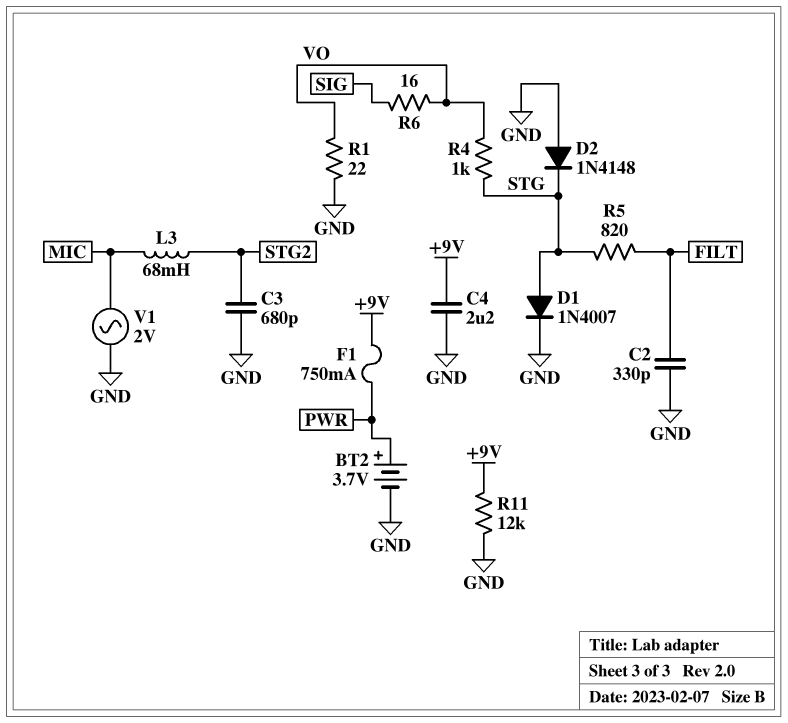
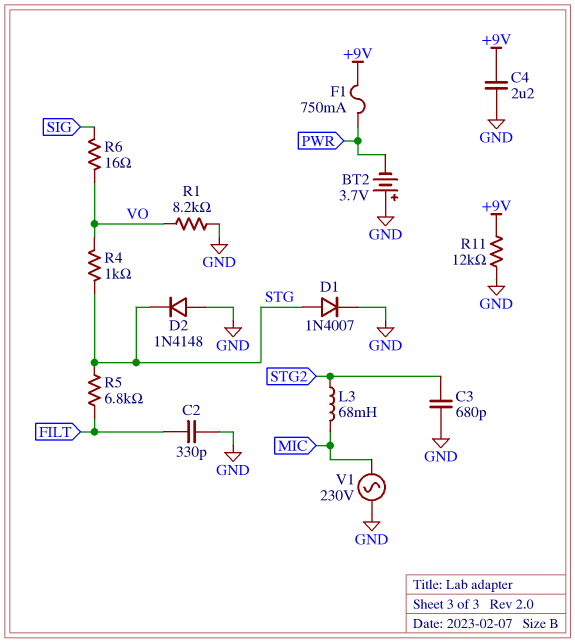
BT2: 3.7V (plus PWR, minus GND) -> 3.7V (plus GND, minus PWR)
R1: 22 (GND, VO) -> 8.2k (GND, VO)
R5: 820 (FILT, STG) -> 6.8k (FILT, STG)
V1: AC 2V (GND, MIC) -> AC 230V (GND, MIC)

